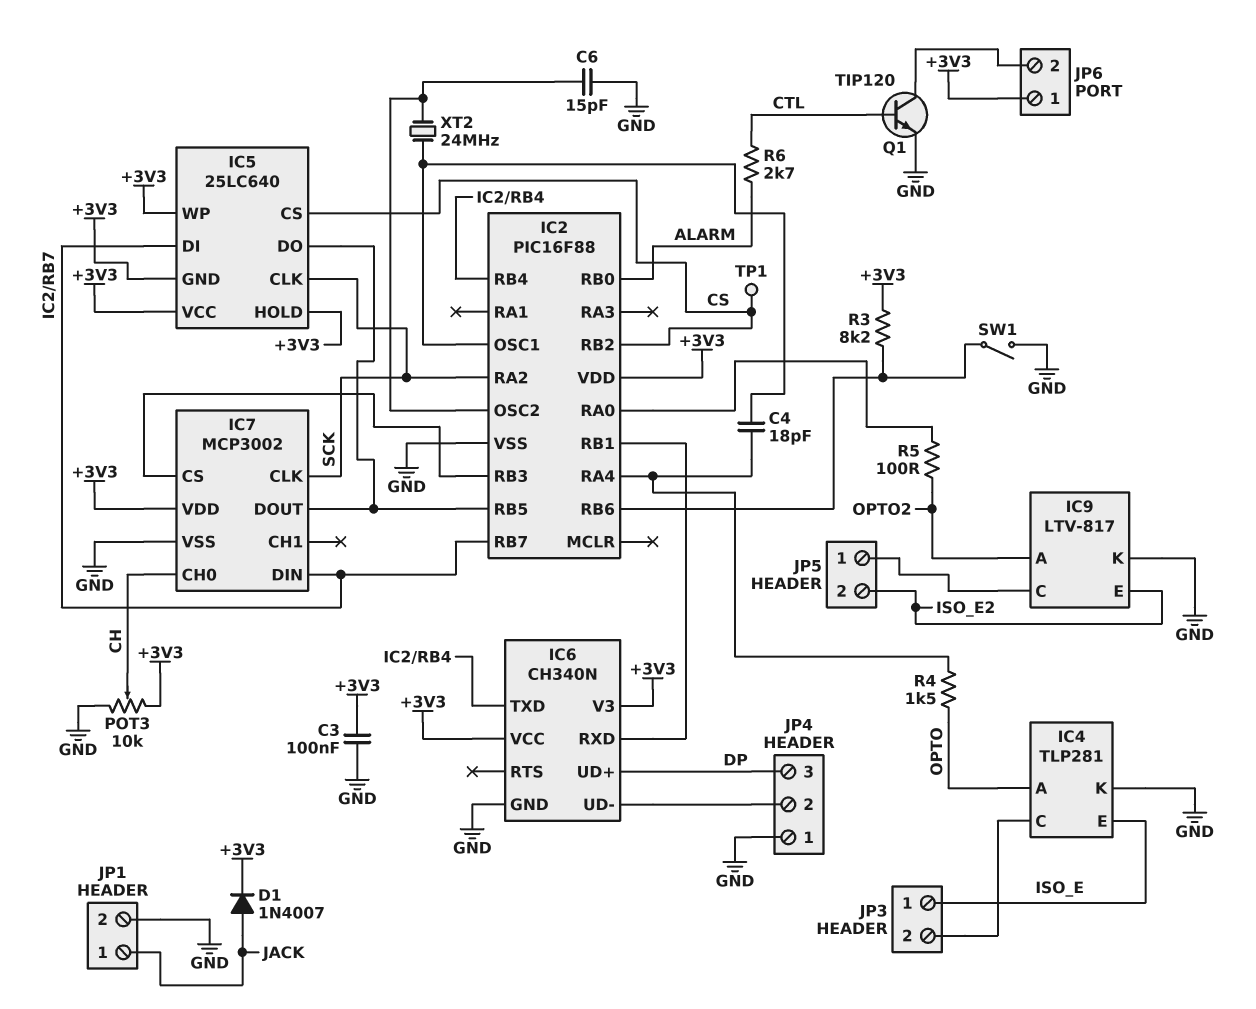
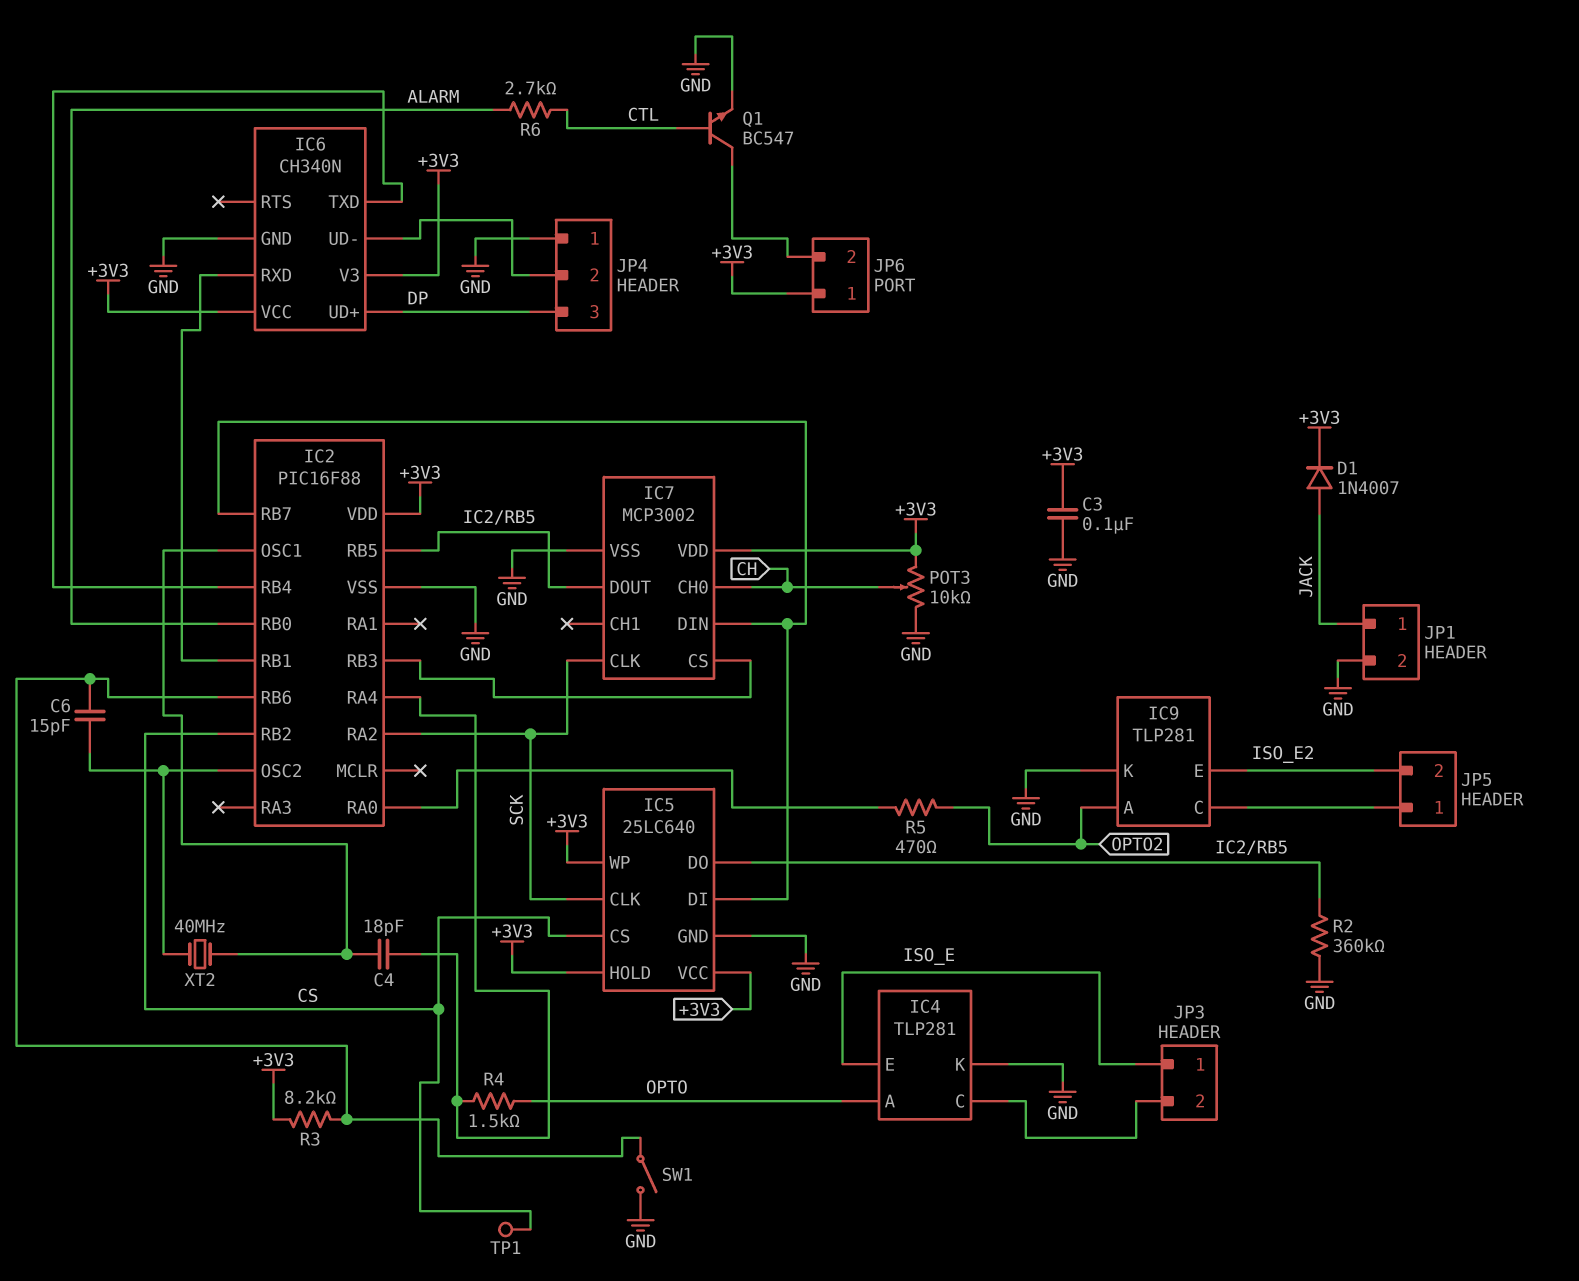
C6: 15pF (GND, IC2/OSC2) -> 15pF (IC2/OSC2, IC2/RB6)
IC5 pin GND: +3V3 -> GND
IC9: LTV-817 -> TLP281
Q1: NPN TIP120 (B CTL, C JP6/2, E GND) -> NPN BC547 (B CTL, C JP6/2, E GND)
R2: none -> 360k (GND, IC2/RB5)
R5: 100 (IC2/RA0, OPTO2) -> 470 (IC2/RA0, OPTO2)
XT2: 24MHz (IC2/OSC1, IC2/OSC2) -> 40MHz (IC2/OSC1, IC2/OSC2)

